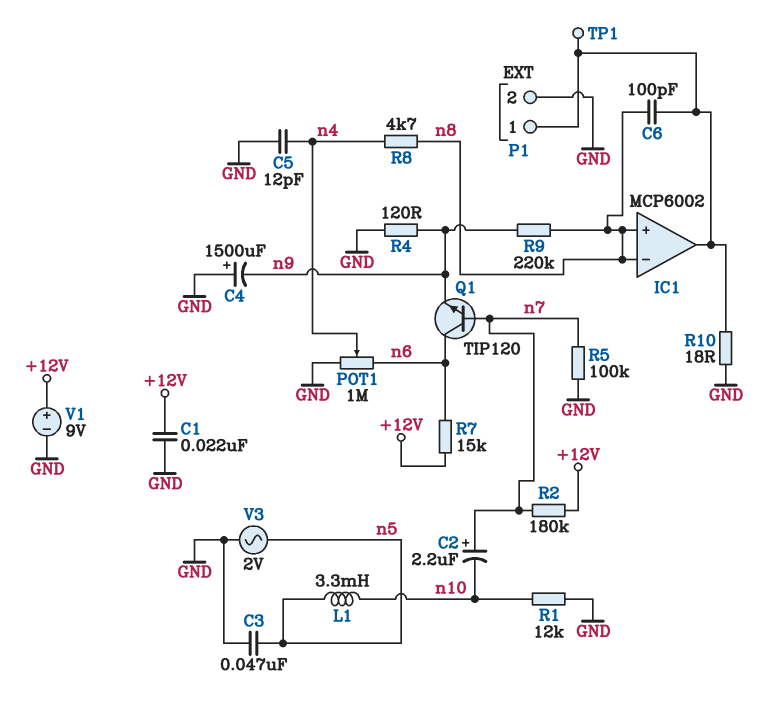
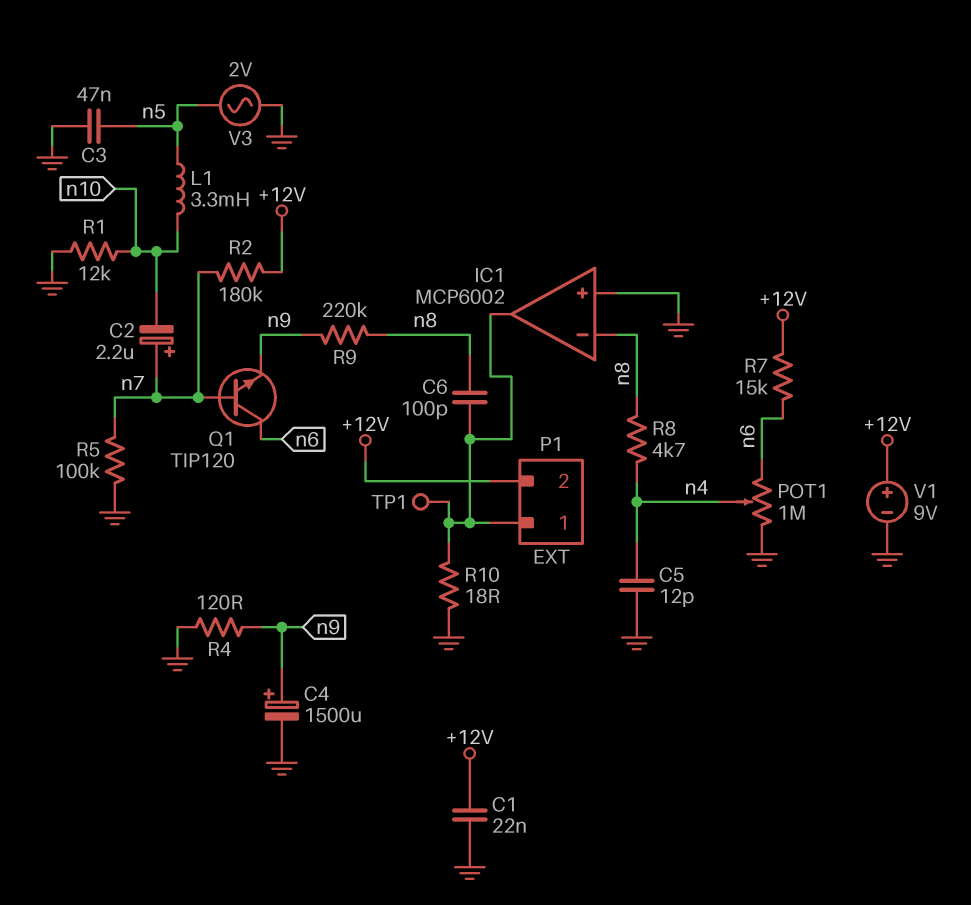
C4: 1500uF (plus GND, minus n9) -> 1500uF (plus n9, minus GND)
IC1 pin in+: n8 -> GND
P1 pin 2: GND -> +12V

